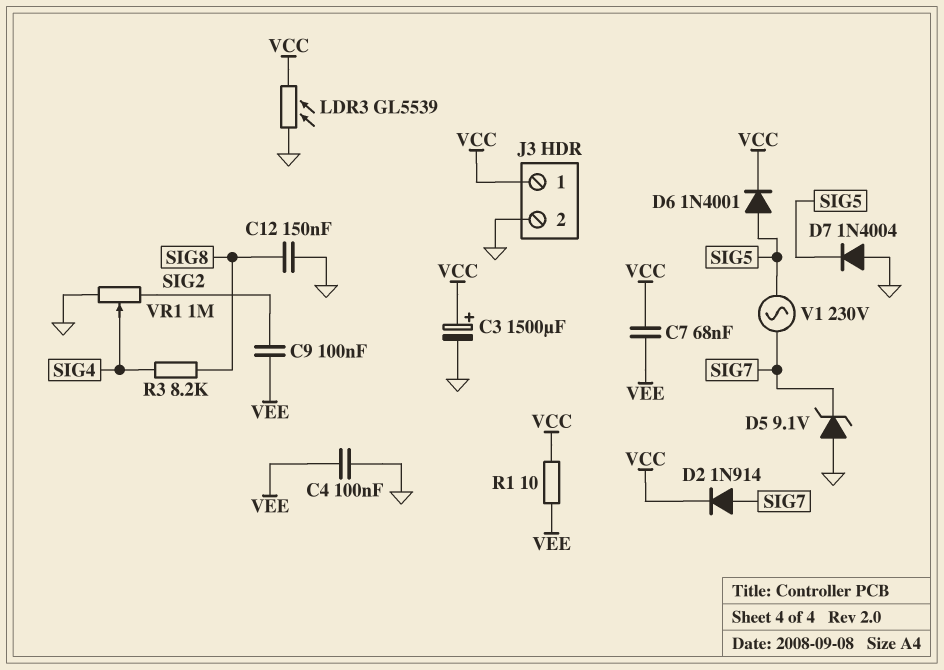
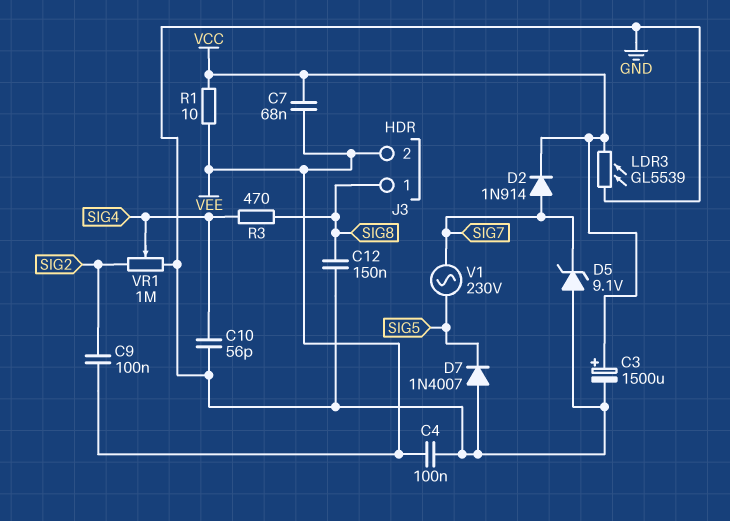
C10: none -> 56pF (GND, SIG4)
D6: diode 1N4001 (A SIG5, K VCC) -> none
D7: diode 1N4004 (A GND, K SIG5) -> diode 1N4007 (A GND, K SIG5)
J3 pin 1: VCC -> SIG8
J3 pin 2: GND -> VEE
R3: 8.2k (SIG4, SIG8) -> 470 (SIG4, SIG8)

